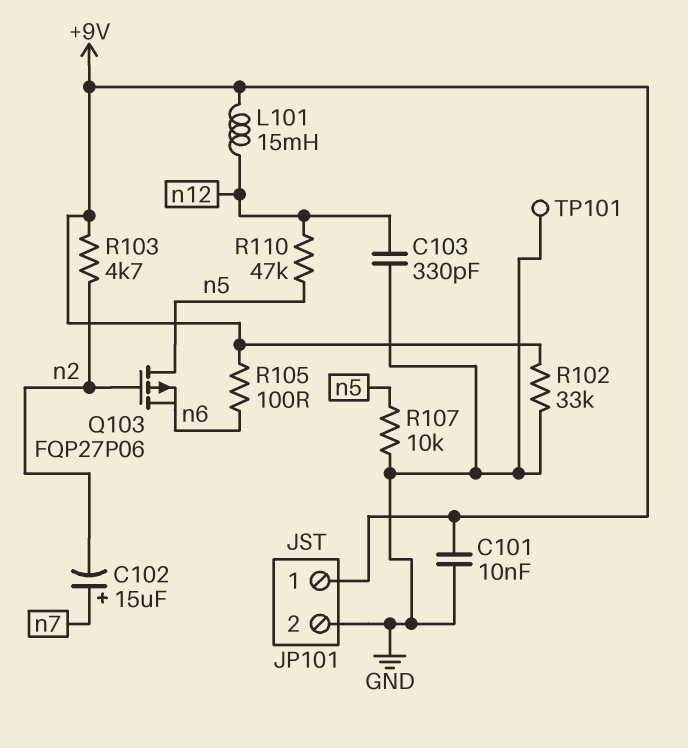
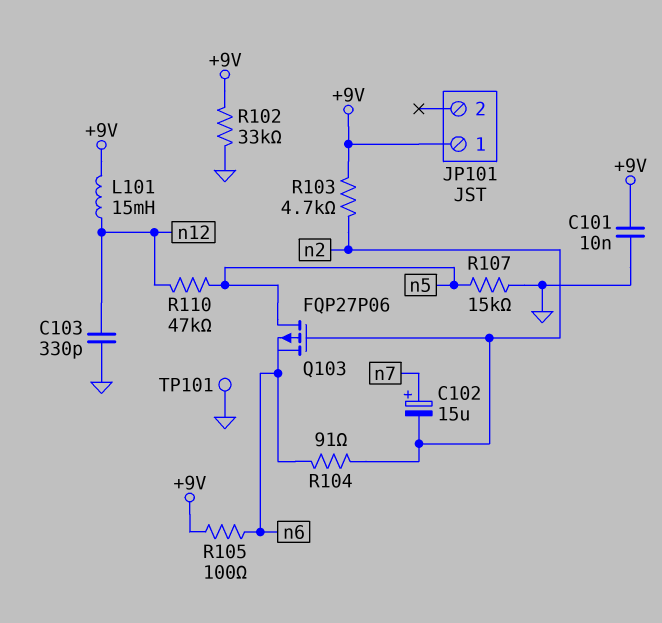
JP101 pin 2: GND -> none
R104: none -> 91 (n2, n6)
R107: 10k (GND, n5) -> 15k (GND, n5)

